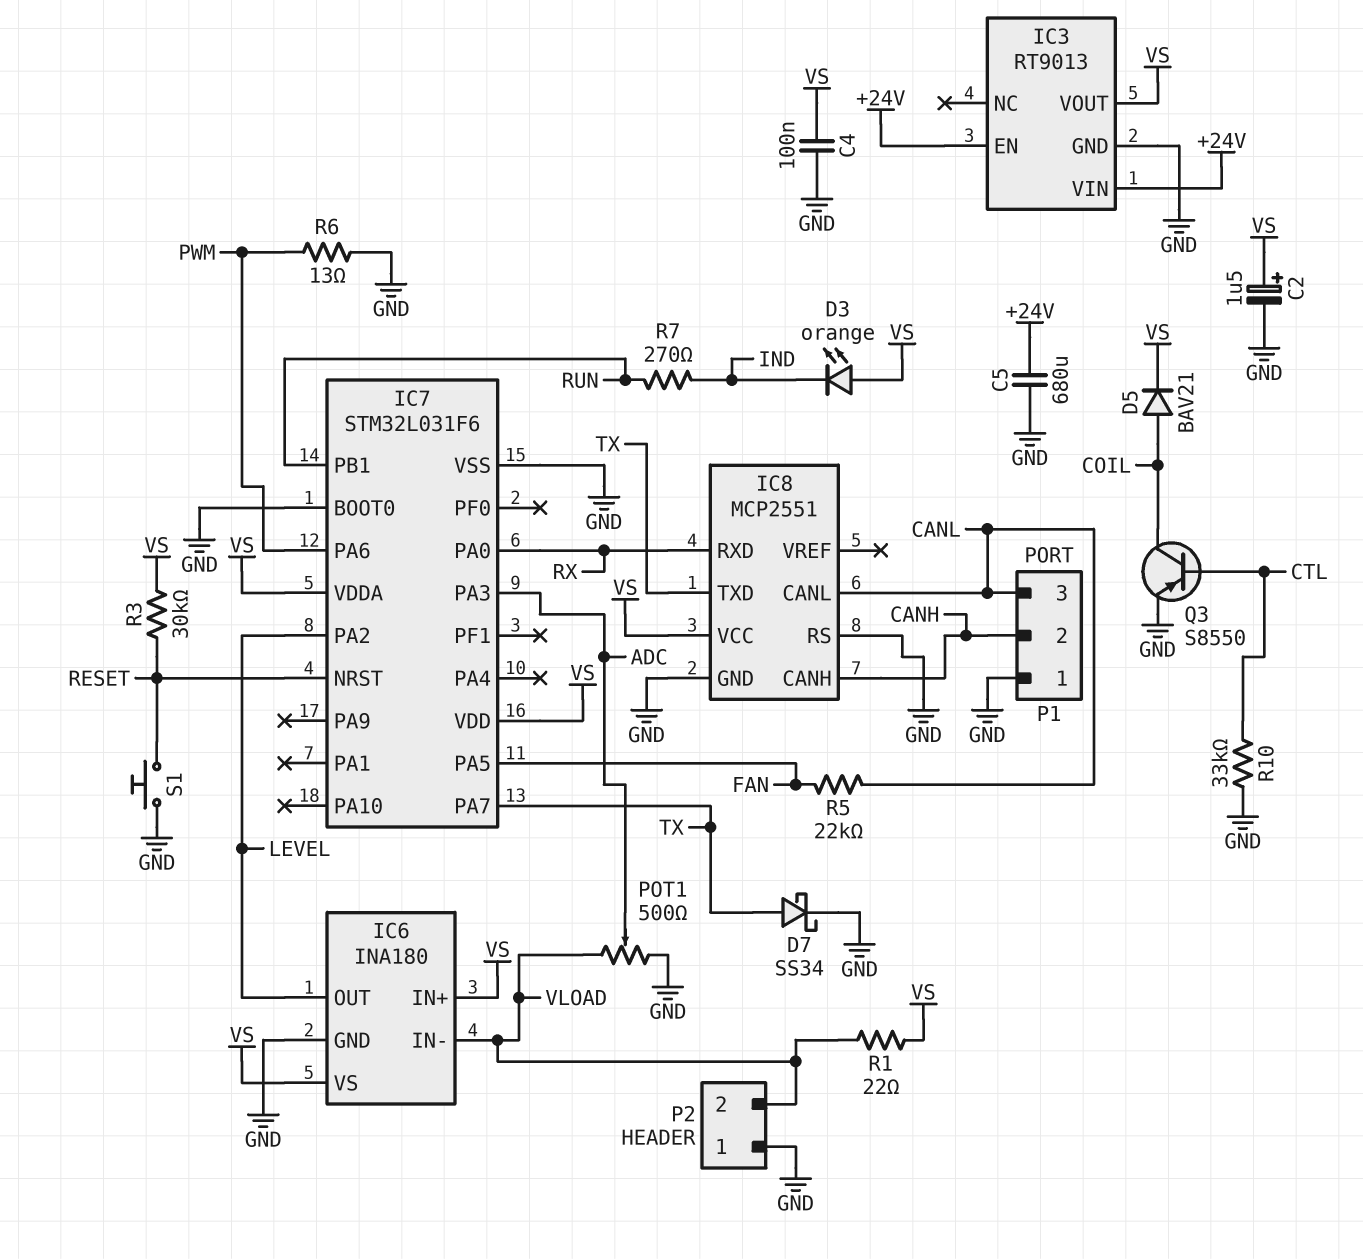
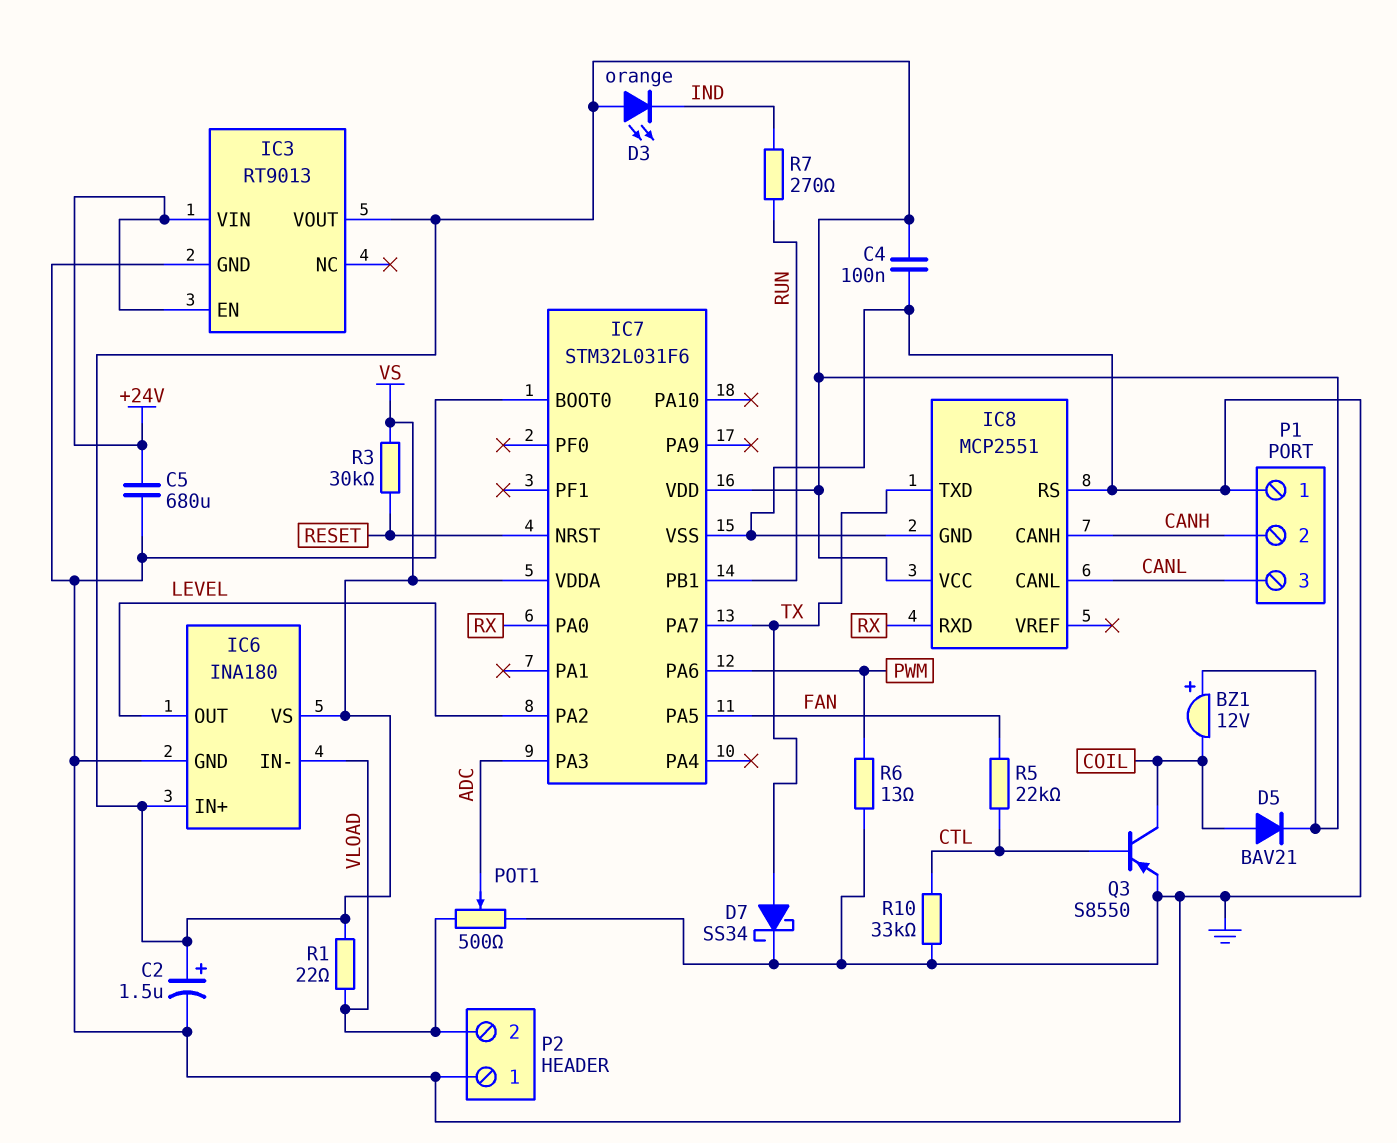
BZ1: none -> buzzer 12V (plus VS, minus COIL)
R5: 22k (CANL, FAN) -> 22k (CTL, FAN)
S1: button (GND, RESET) -> none

